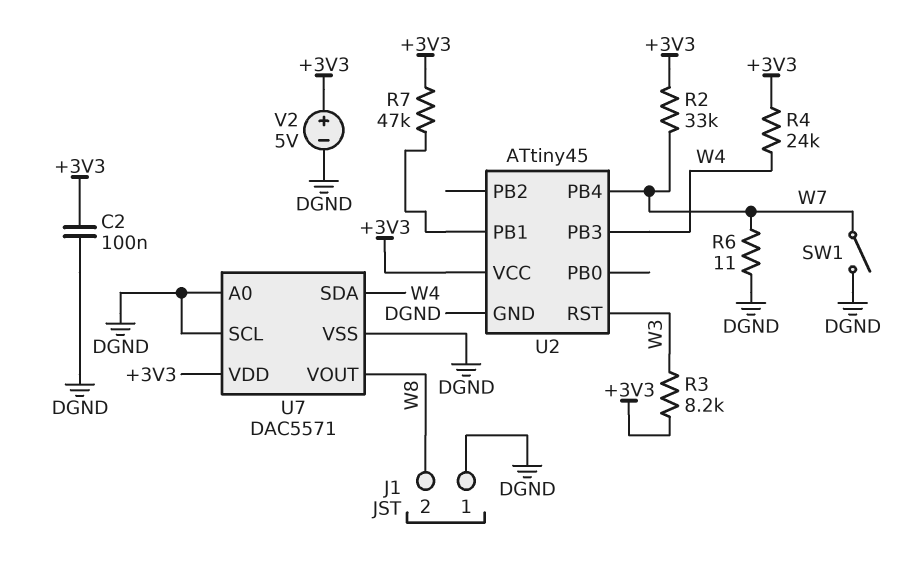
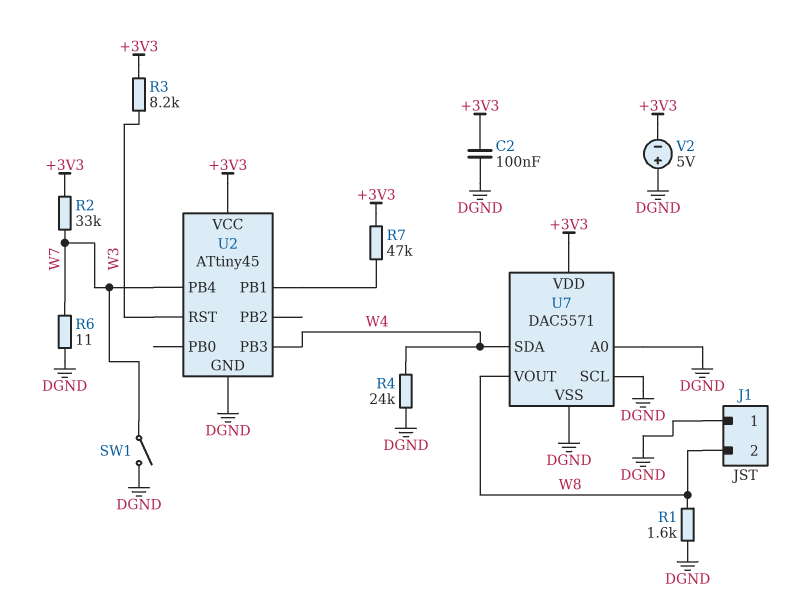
R1: none -> 1.6k (DGND, W8)
R4: 24k (+3V3, W4) -> 24k (DGND, W4)
V2: 5V (plus +3V3, minus DGND) -> 5V (plus DGND, minus +3V3)

